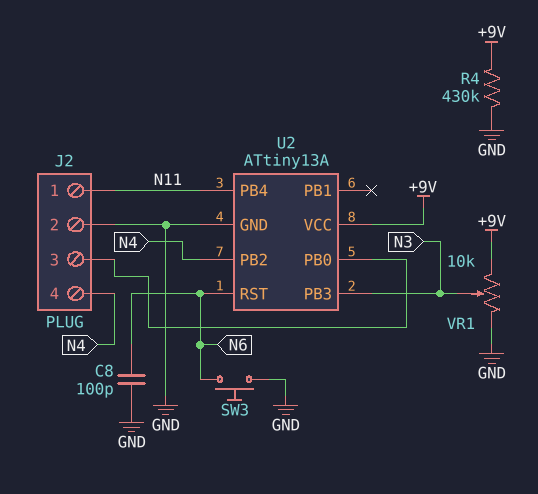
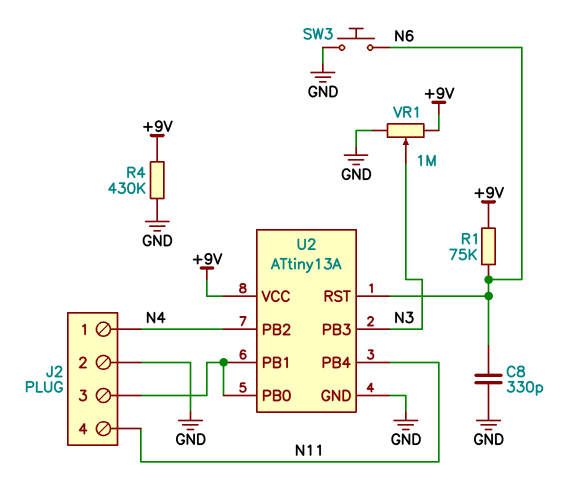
C8: 100pF (GND, N6) -> 330pF (GND, N6)
J2 pin 1: N11 -> N4
J2 pin 4: N4 -> N11
R1: none -> 75k (+9V, N6)
U2 pin PB1: none -> J2/3
VR1: 10k (+9V, GND, wiper N3) -> 1M (+9V, GND, wiper N3)

